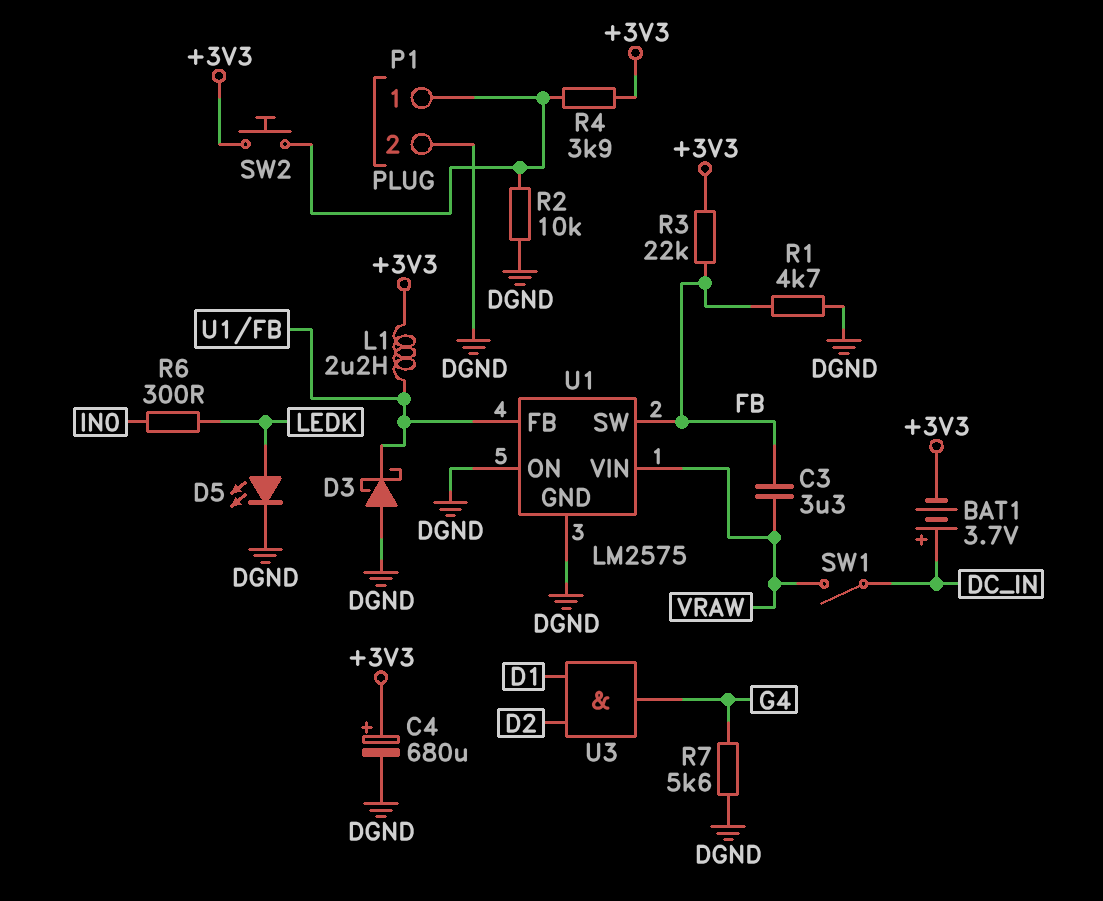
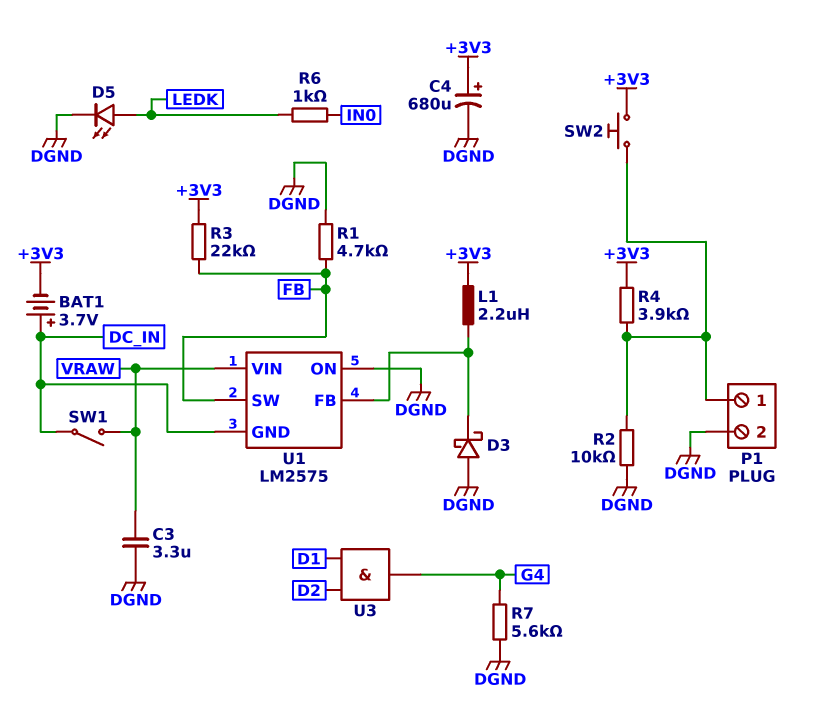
C3: 3.3uF (FB, VRAW) -> 3.3uF (DGND, VRAW)
R6: 300 (IN0, LEDK) -> 1k (IN0, LEDK)
U1 pin GND: DGND -> DC_IN

